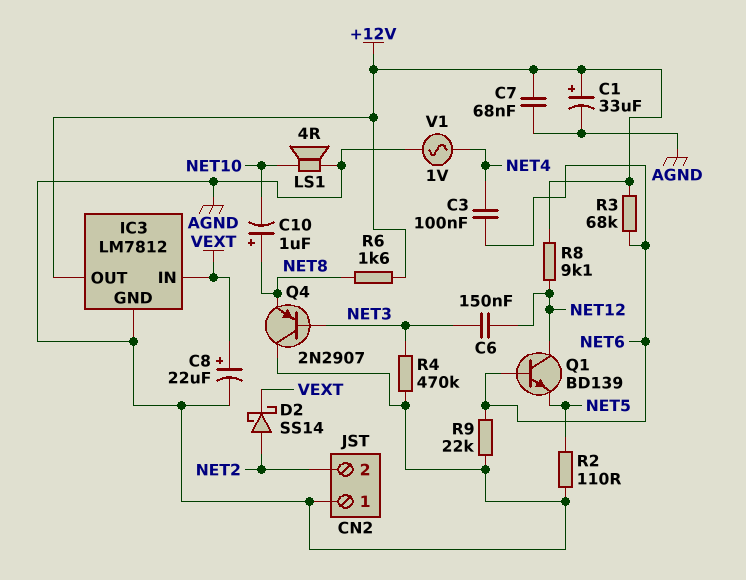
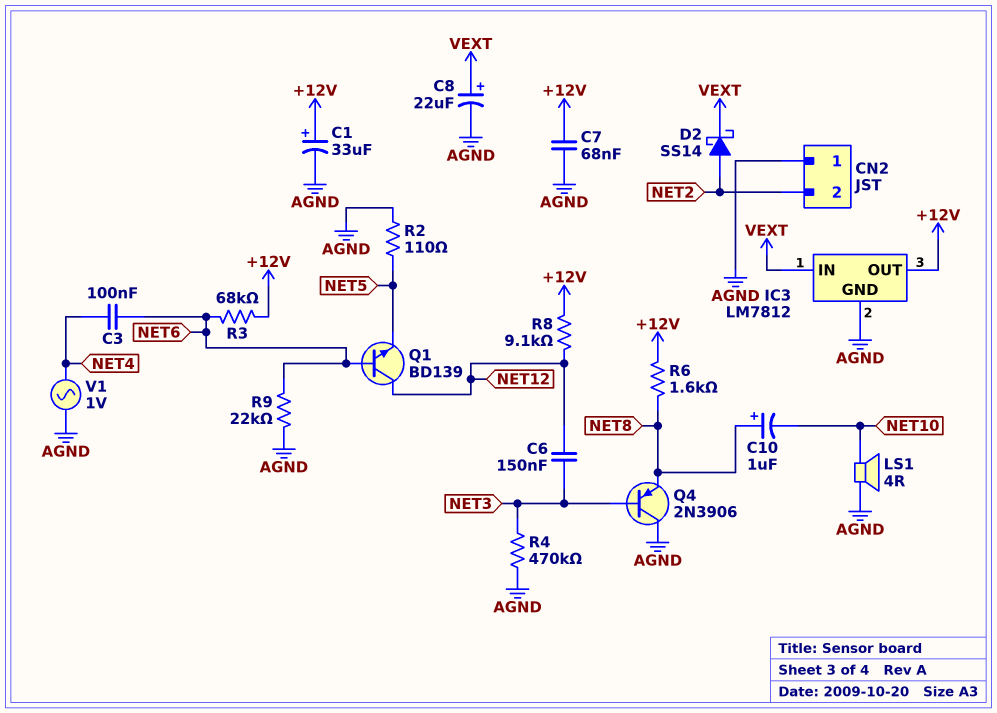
Q4: PNP 2N2907 (B NET3, C AGND, E NET8) -> PNP 2N3906 (B NET3, C AGND, E NET8)

